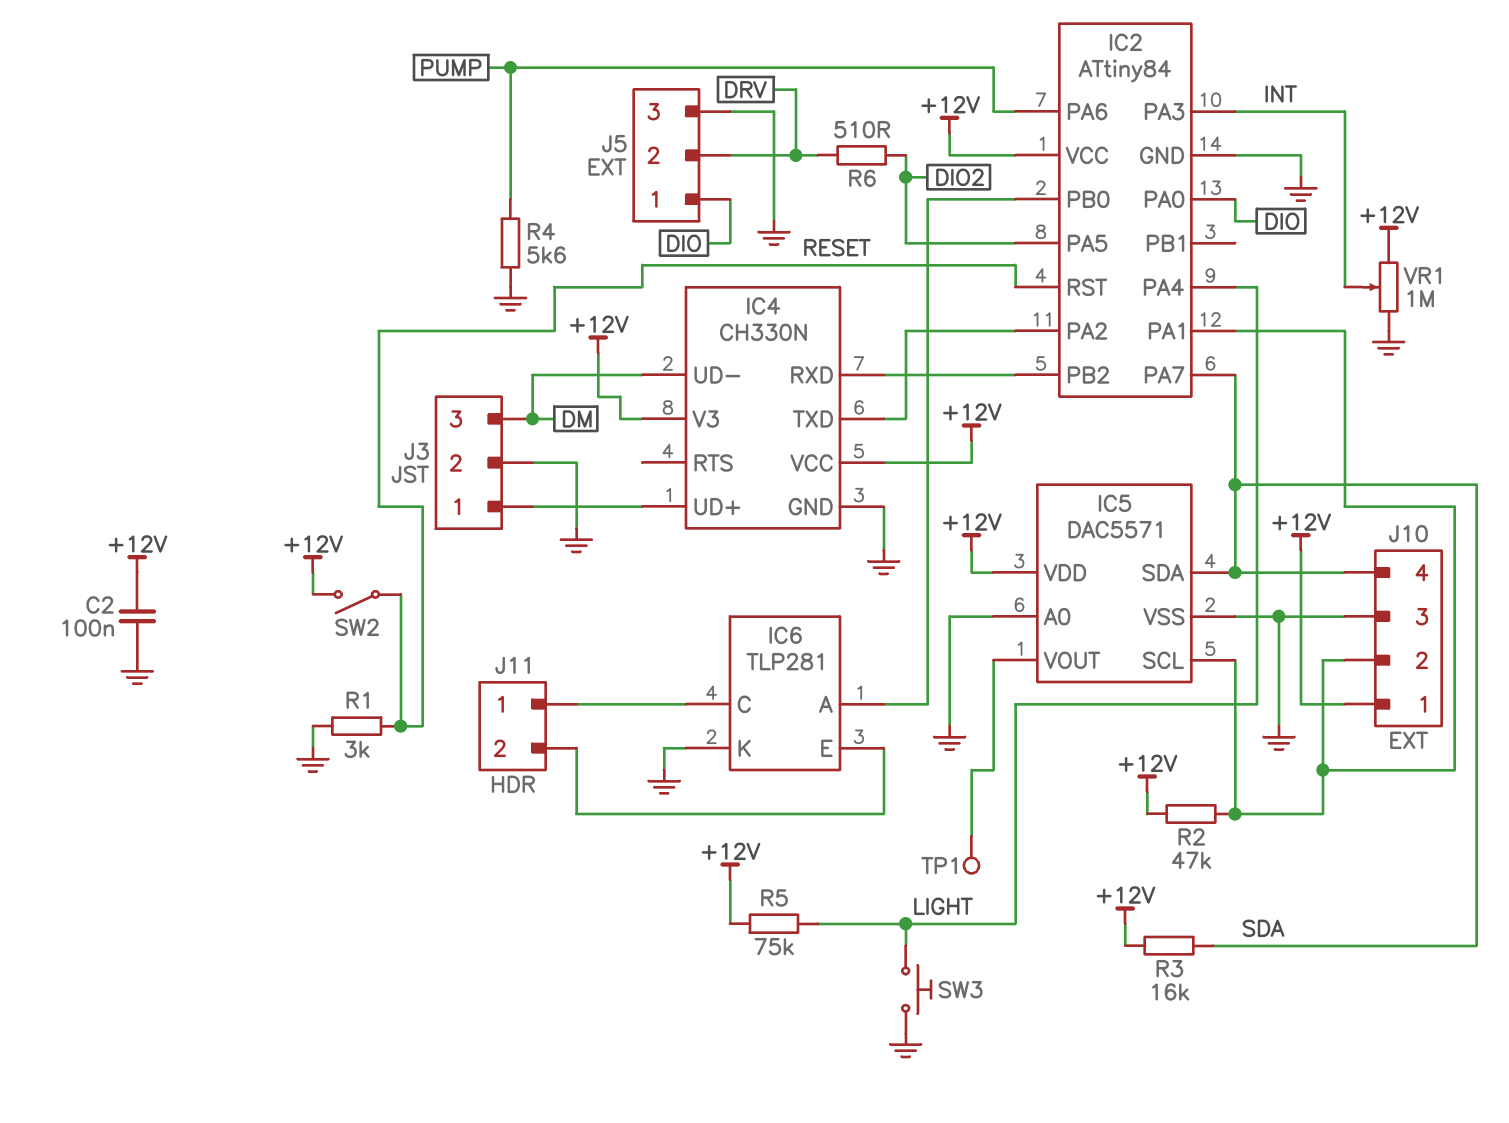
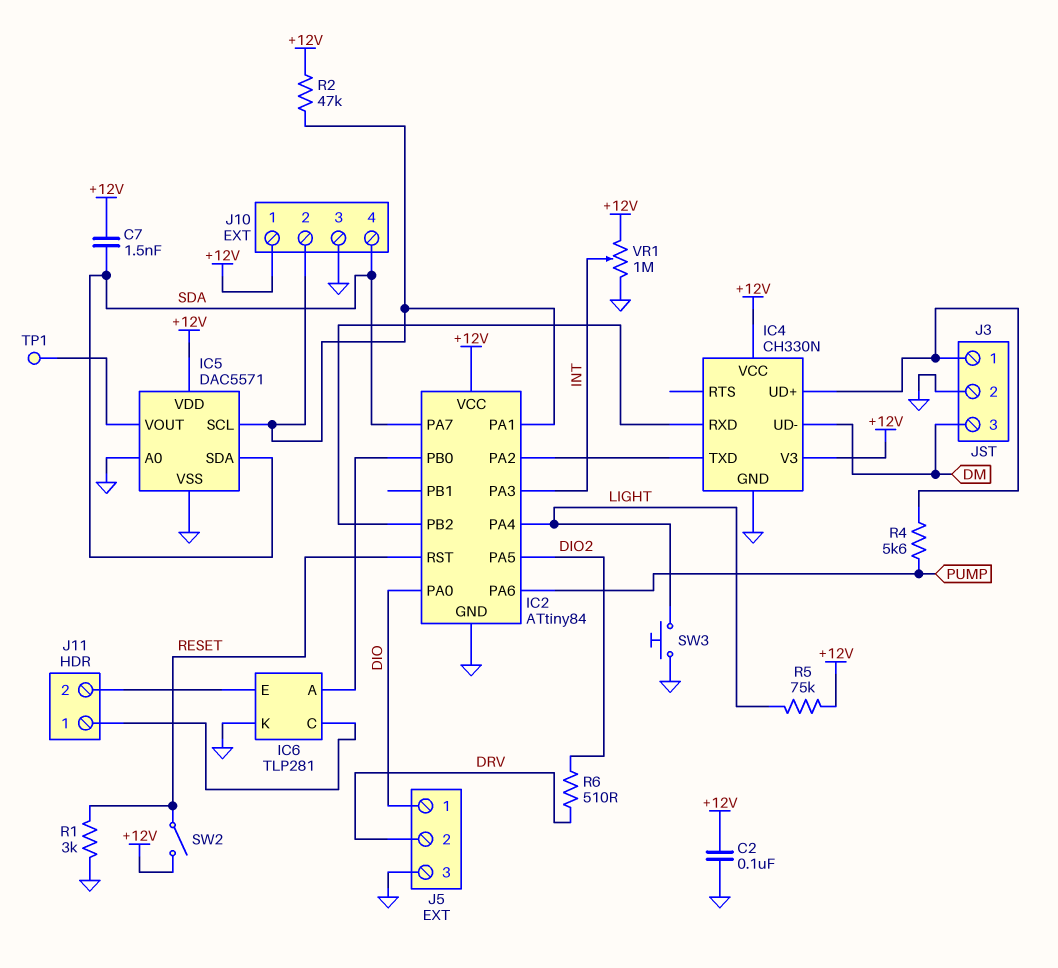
C7: none -> 1.5nF (+12V, SDA)
R3: 16k (+12V, SDA) -> none
R4: 5.6k (GND, PUMP) -> 5.6k (IC4/UD+, PUMP)

